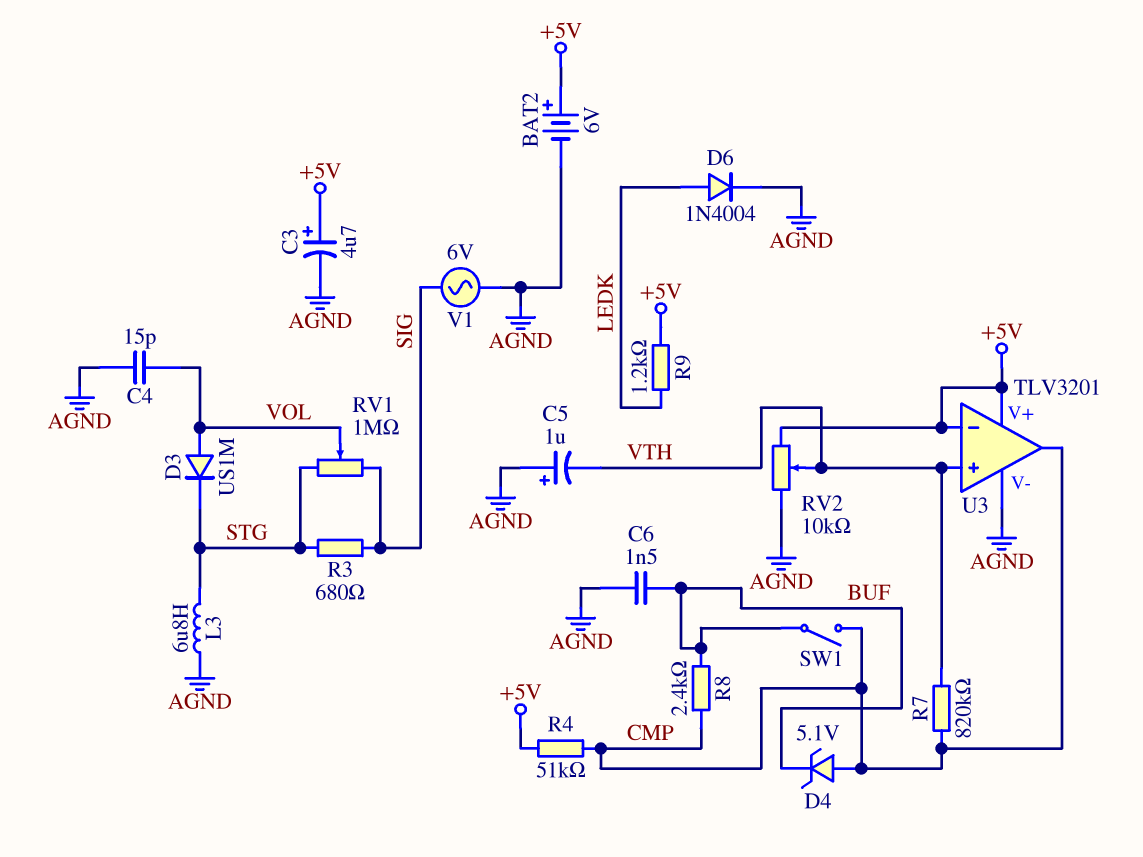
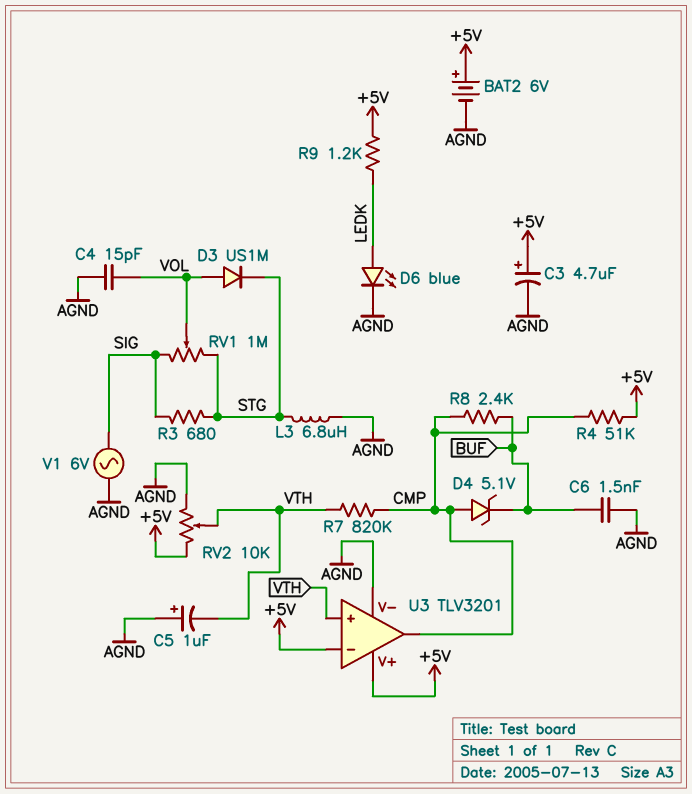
D6: diode 1N4004 (A LEDK, K AGND) -> LED blue (A LEDK, K AGND)
SW1: switch (BUF, CMP) -> none

